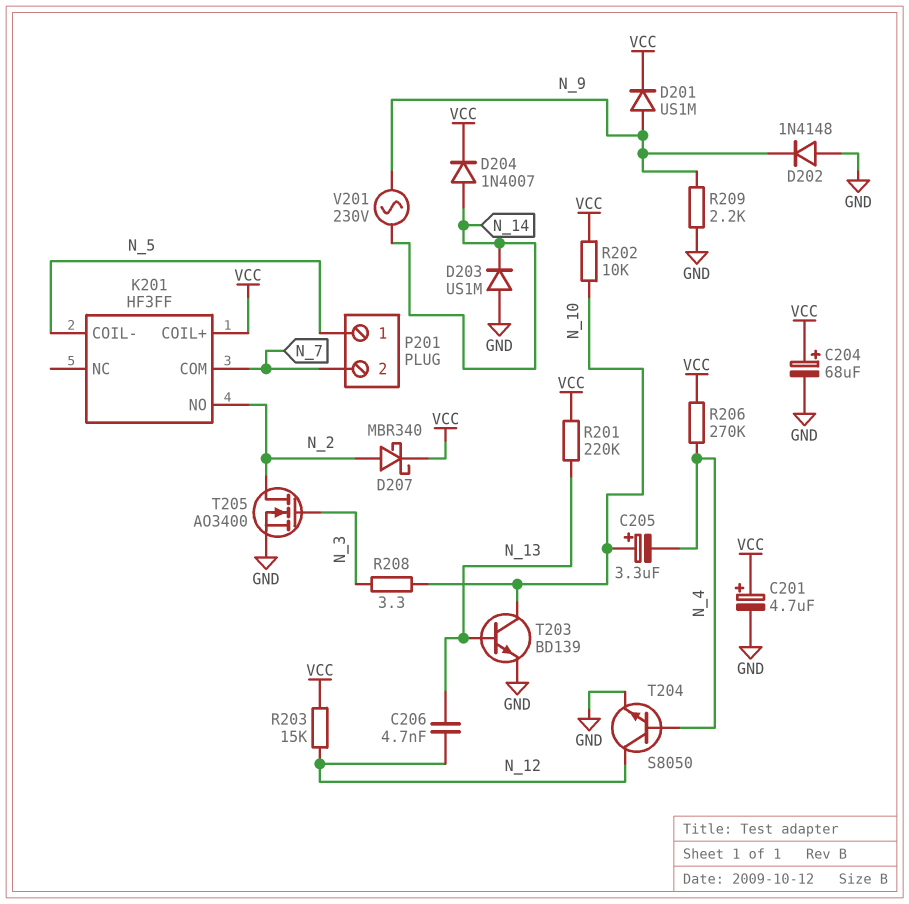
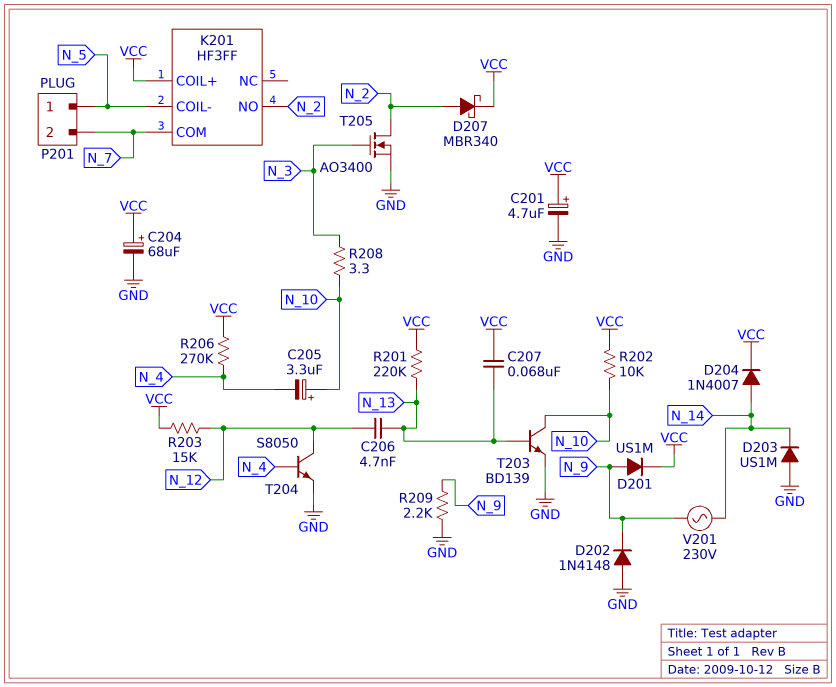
C207: none -> 68nF (N_13, VCC)

